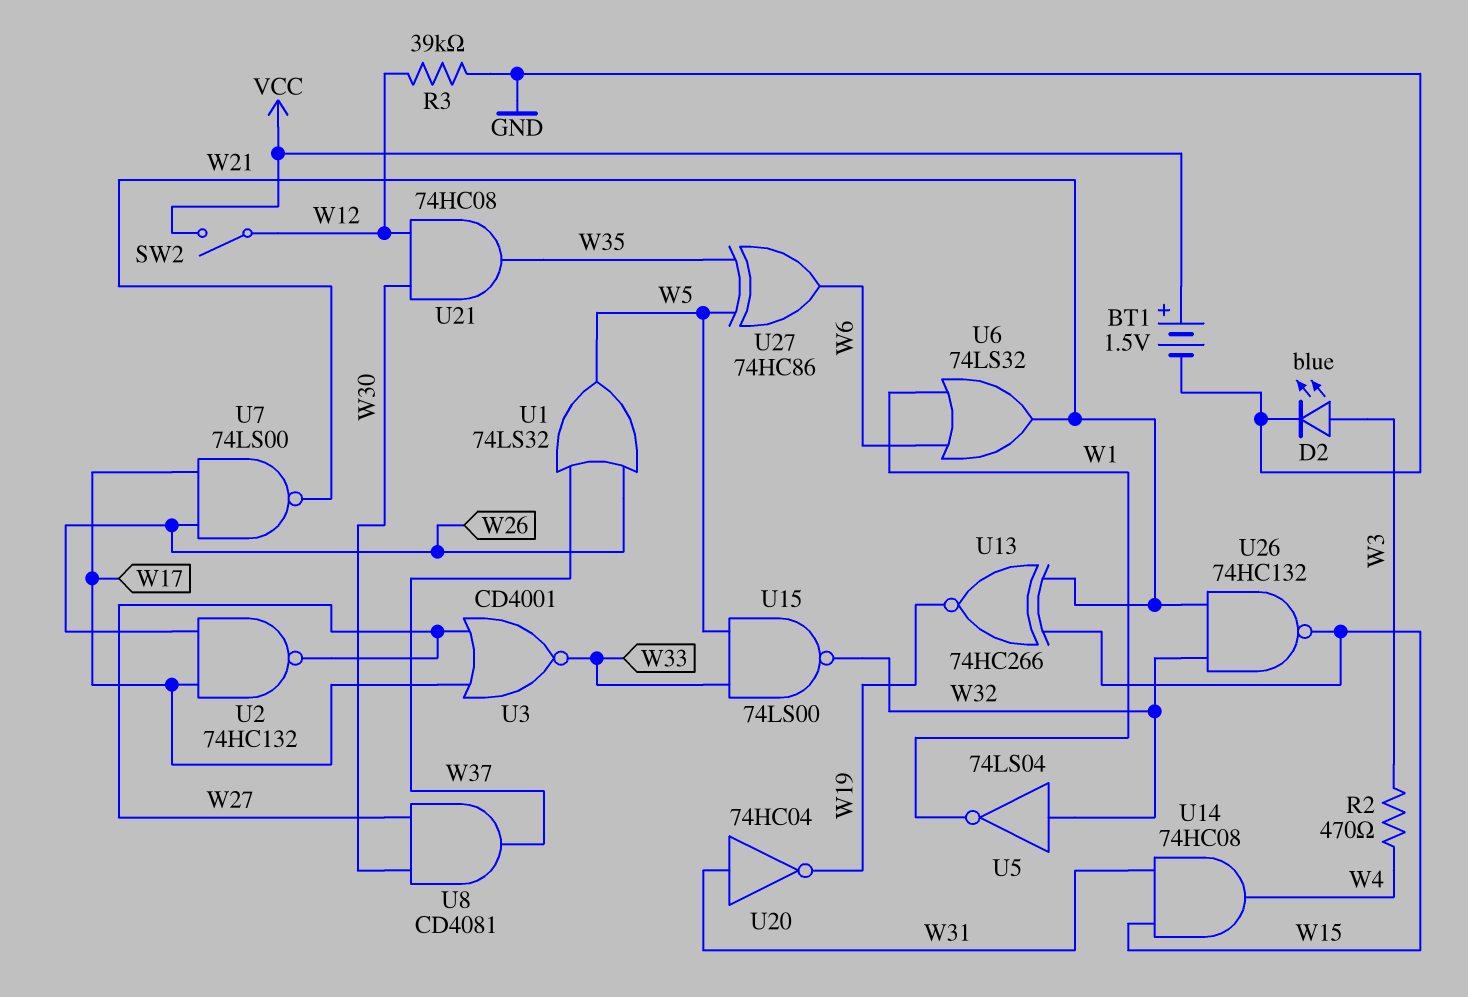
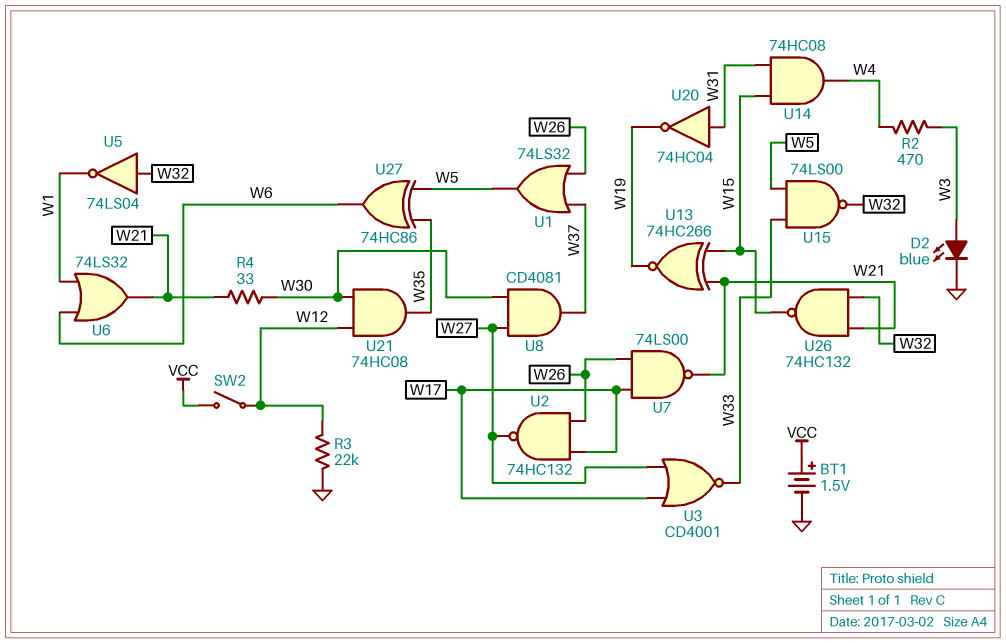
R3: 39k (GND, W12) -> 22k (GND, W12)
R4: none -> 33 (W21, W30)

